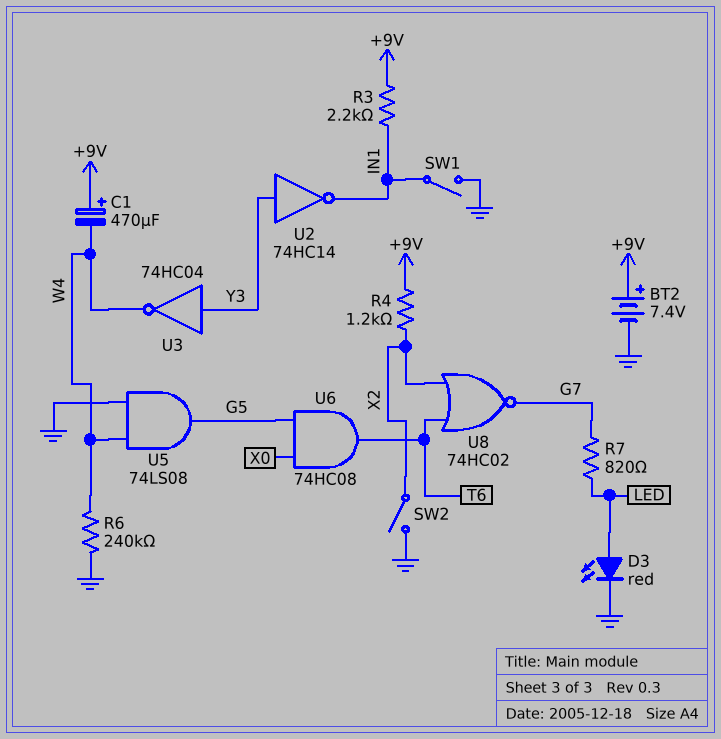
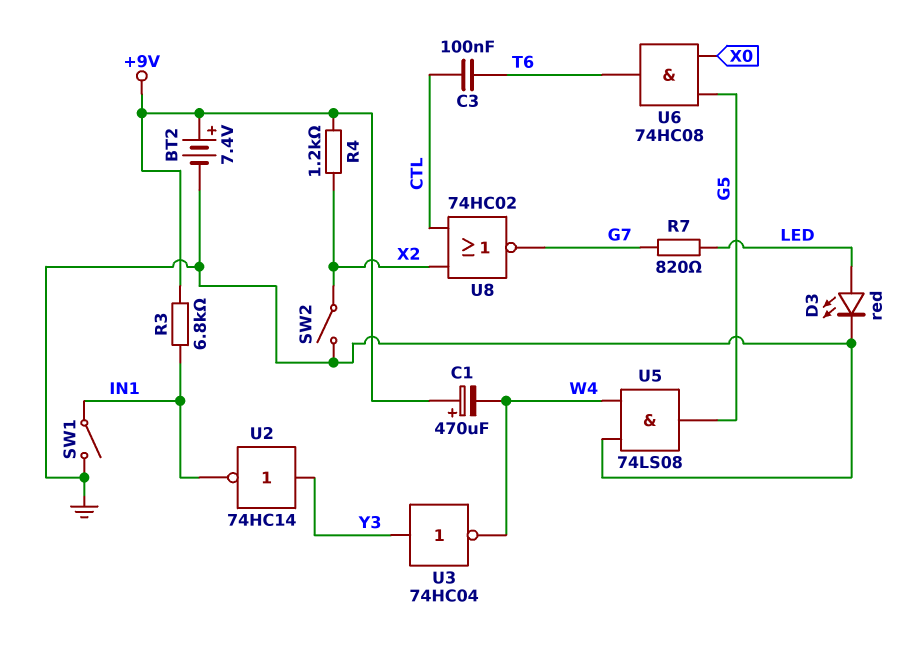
C3: none -> 100nF (CTL, T6)
R3: 2.2k (+9V, IN1) -> 6.8k (+9V, IN1)
R6: 240k (GND, W4) -> none
U8: NOR 74HC02 (in T6, in X2, out G7) -> NOR 74HC02 (in CTL, in X2, out G7)

